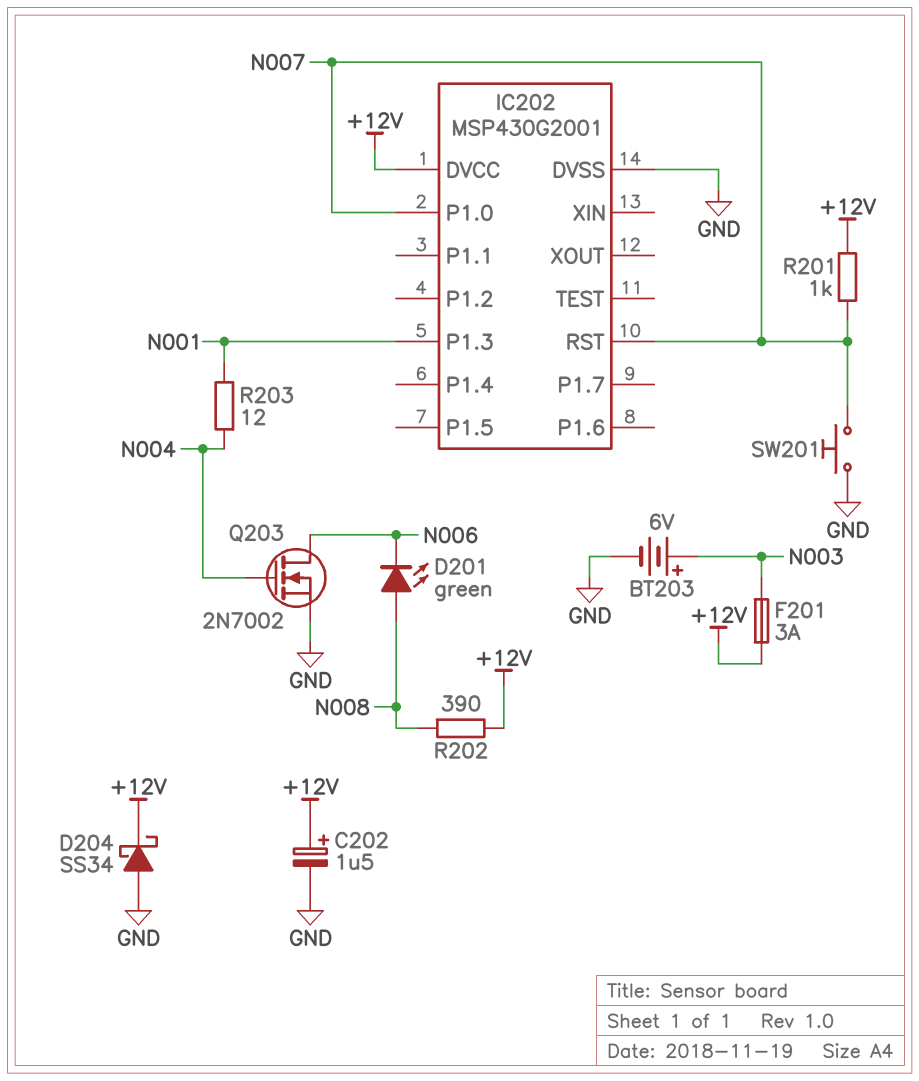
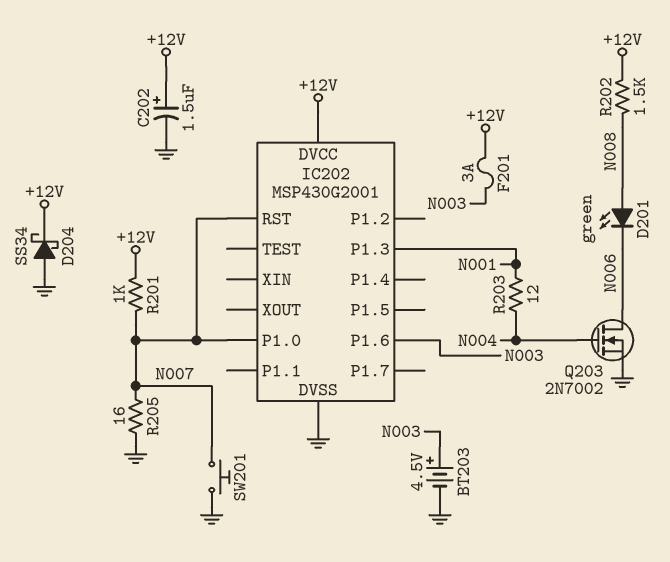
BT203: 6V (plus N003, minus GND) -> 4.5V (plus N003, minus GND)
IC202 pin P1.6: none -> N003
R202: 390 (+12V, N008) -> 1.5k (+12V, N008)
R205: none -> 16 (GND, N007)

